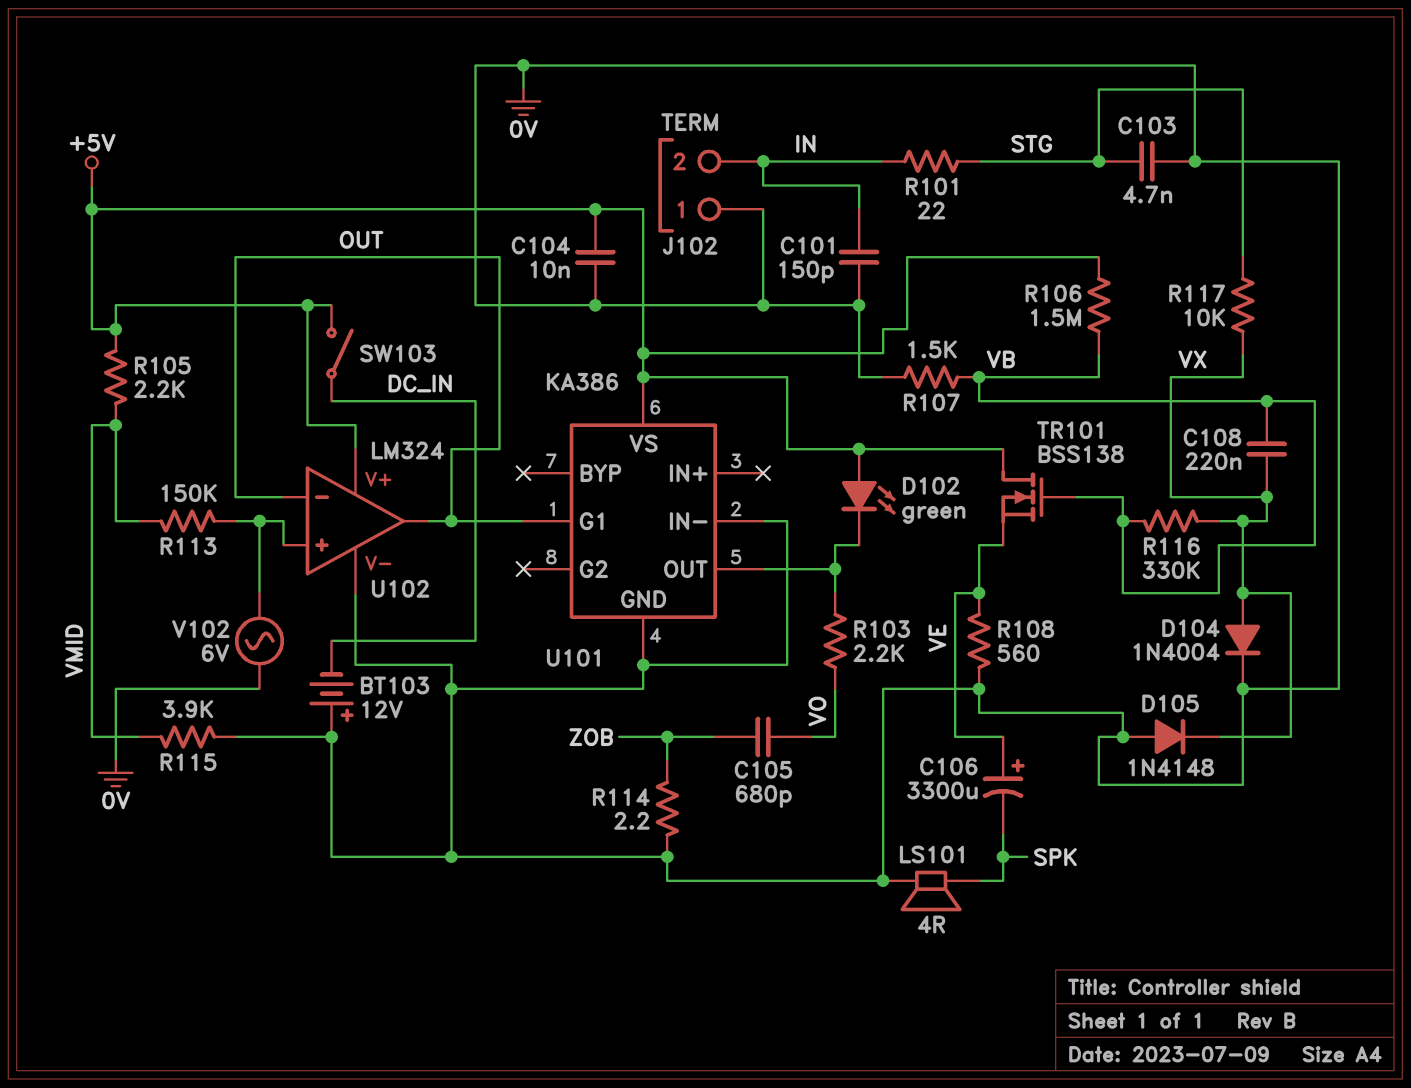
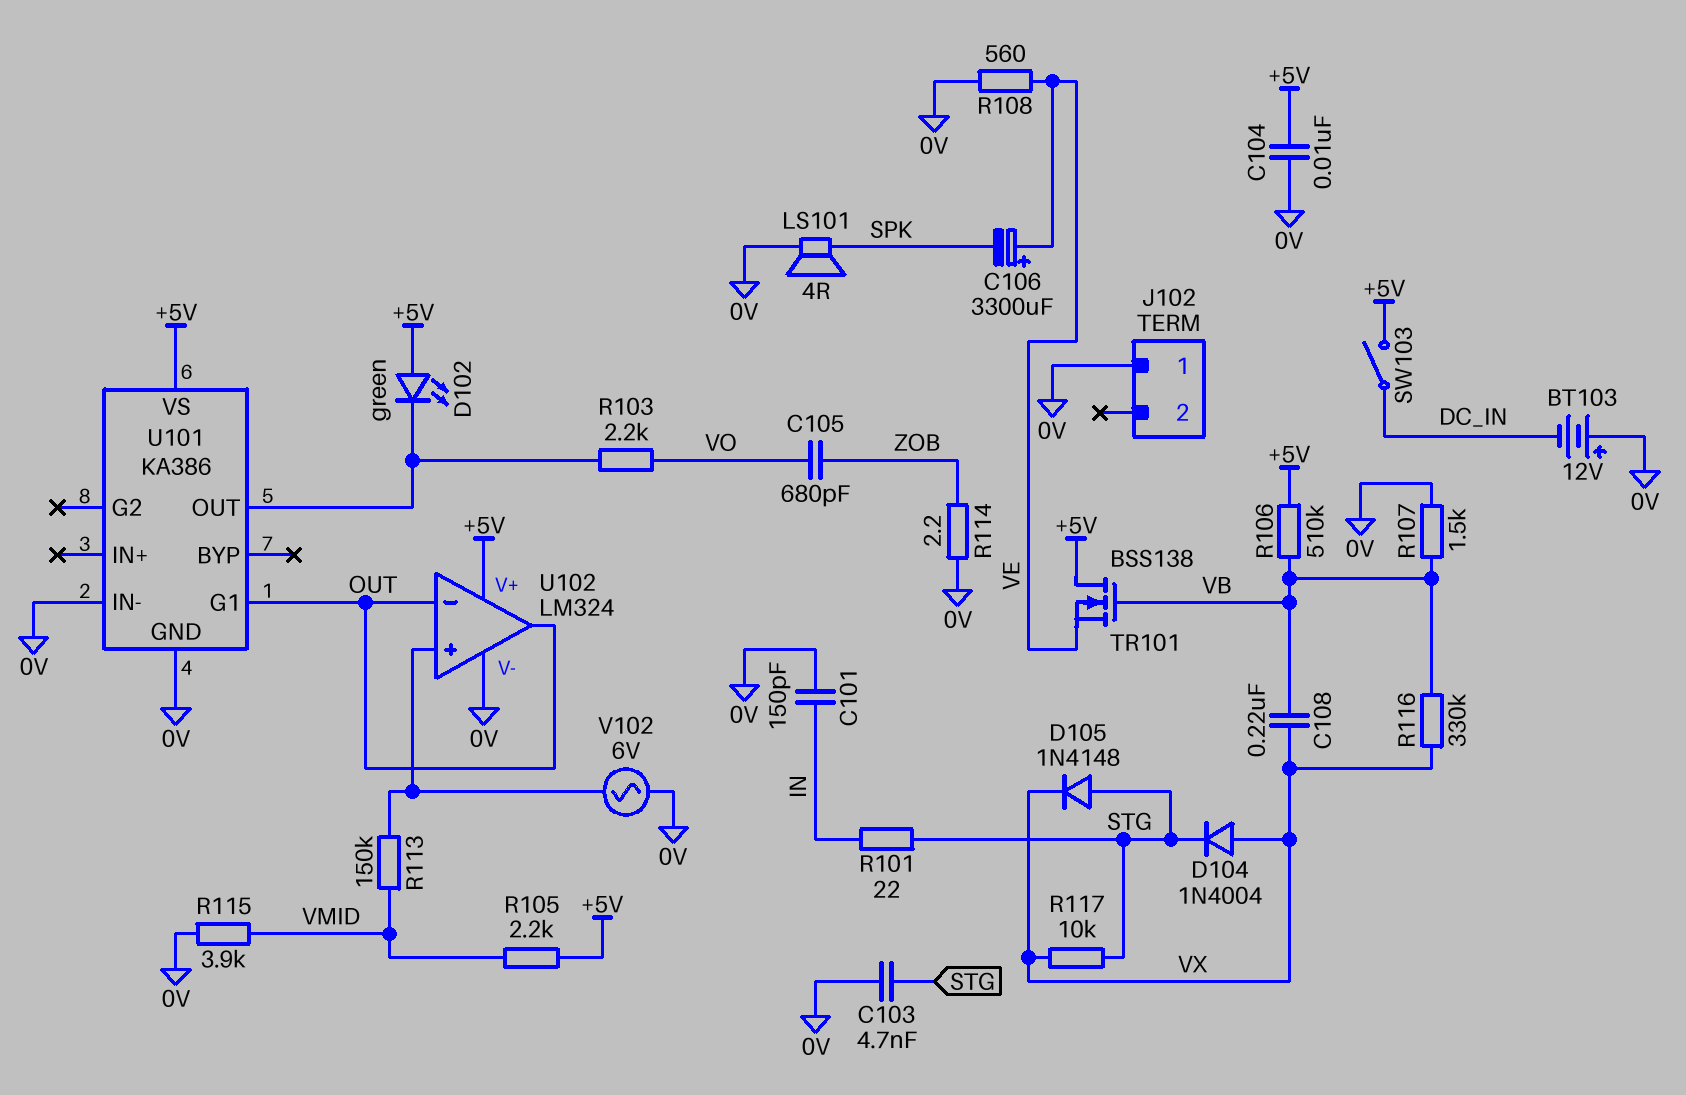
D104: diode 1N4004 (A VX, K 0V) -> diode 1N4004 (A VX, K STG)
D105: diode 1N4148 (A 0V, K VX) -> diode 1N4148 (A STG, K VX)
J102 pin 2: IN -> none
R106: 1.5M (+5V, VB) -> 510k (+5V, VB)

